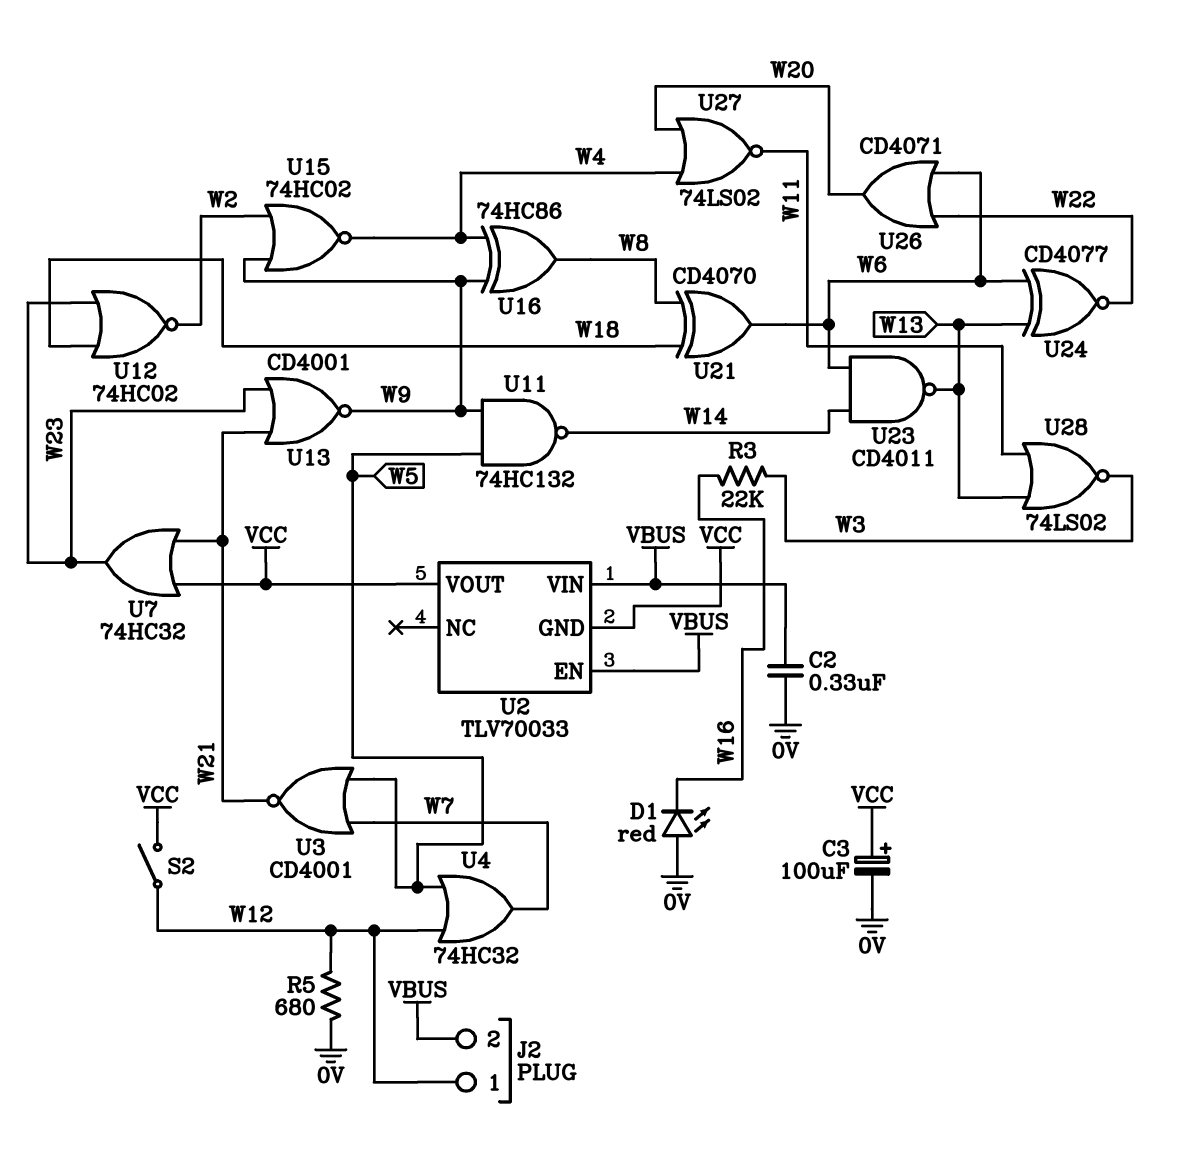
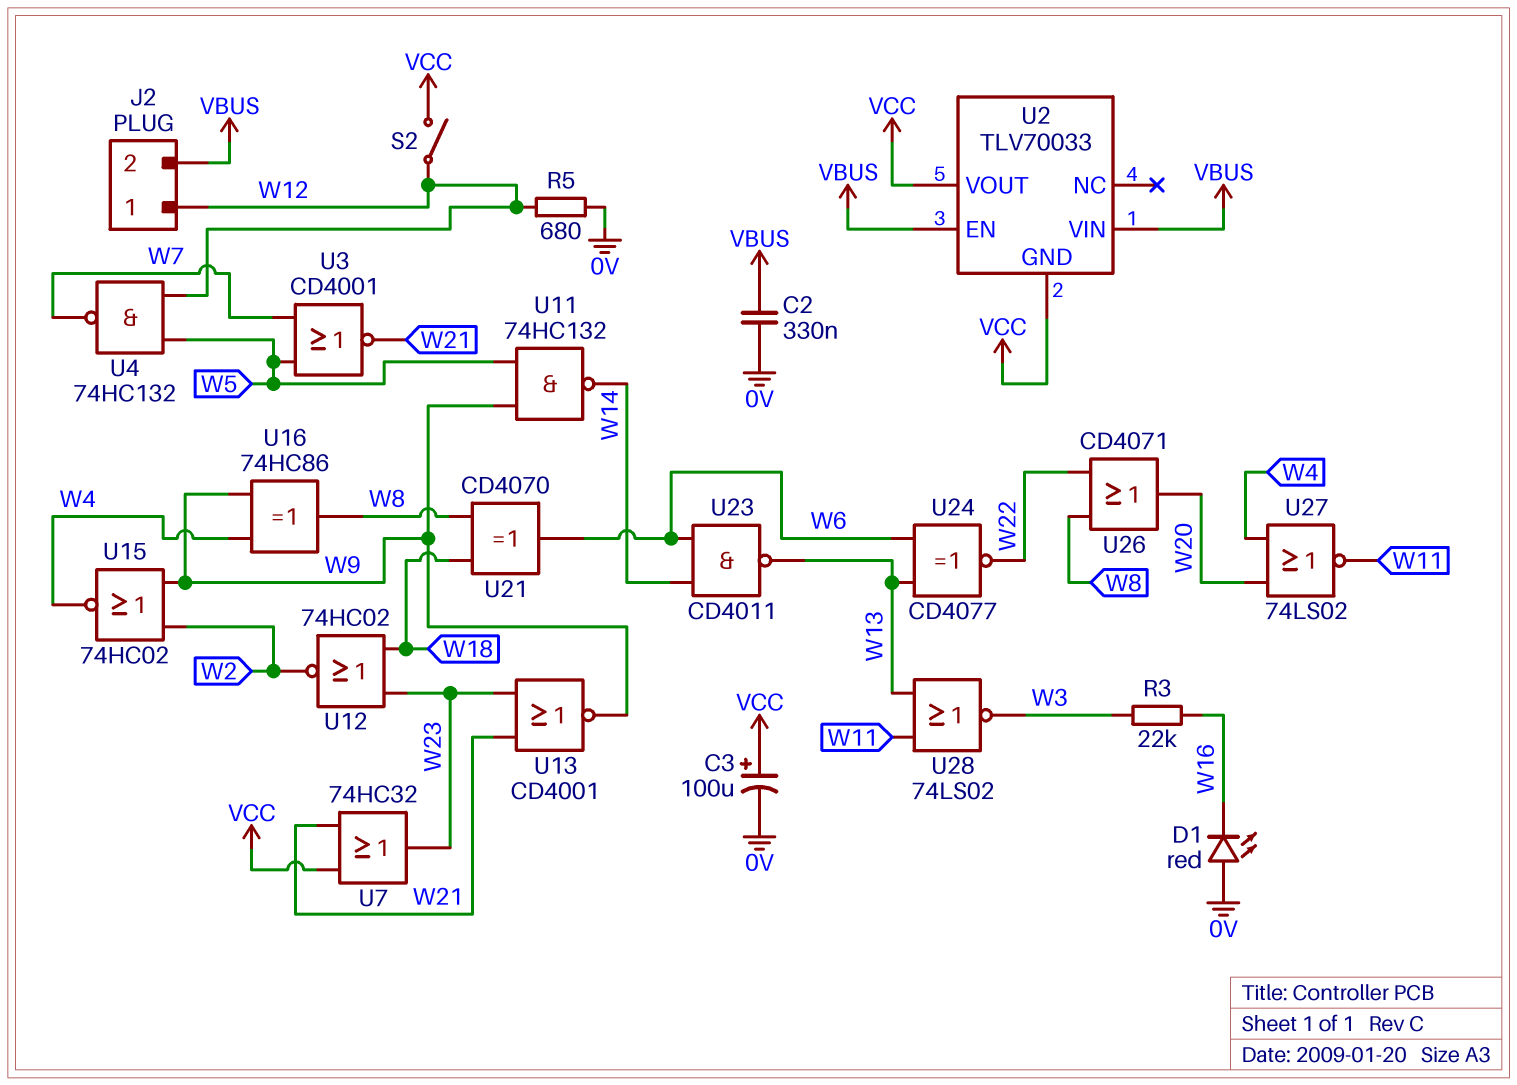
U4: OR 74HC32 (in W5, in W12, out W7) -> NAND 74HC132 (in W5, in W12, out W7)
U26: OR CD4071 (in W6, in W22, out W20) -> OR CD4071 (in W8, in W22, out W20)

